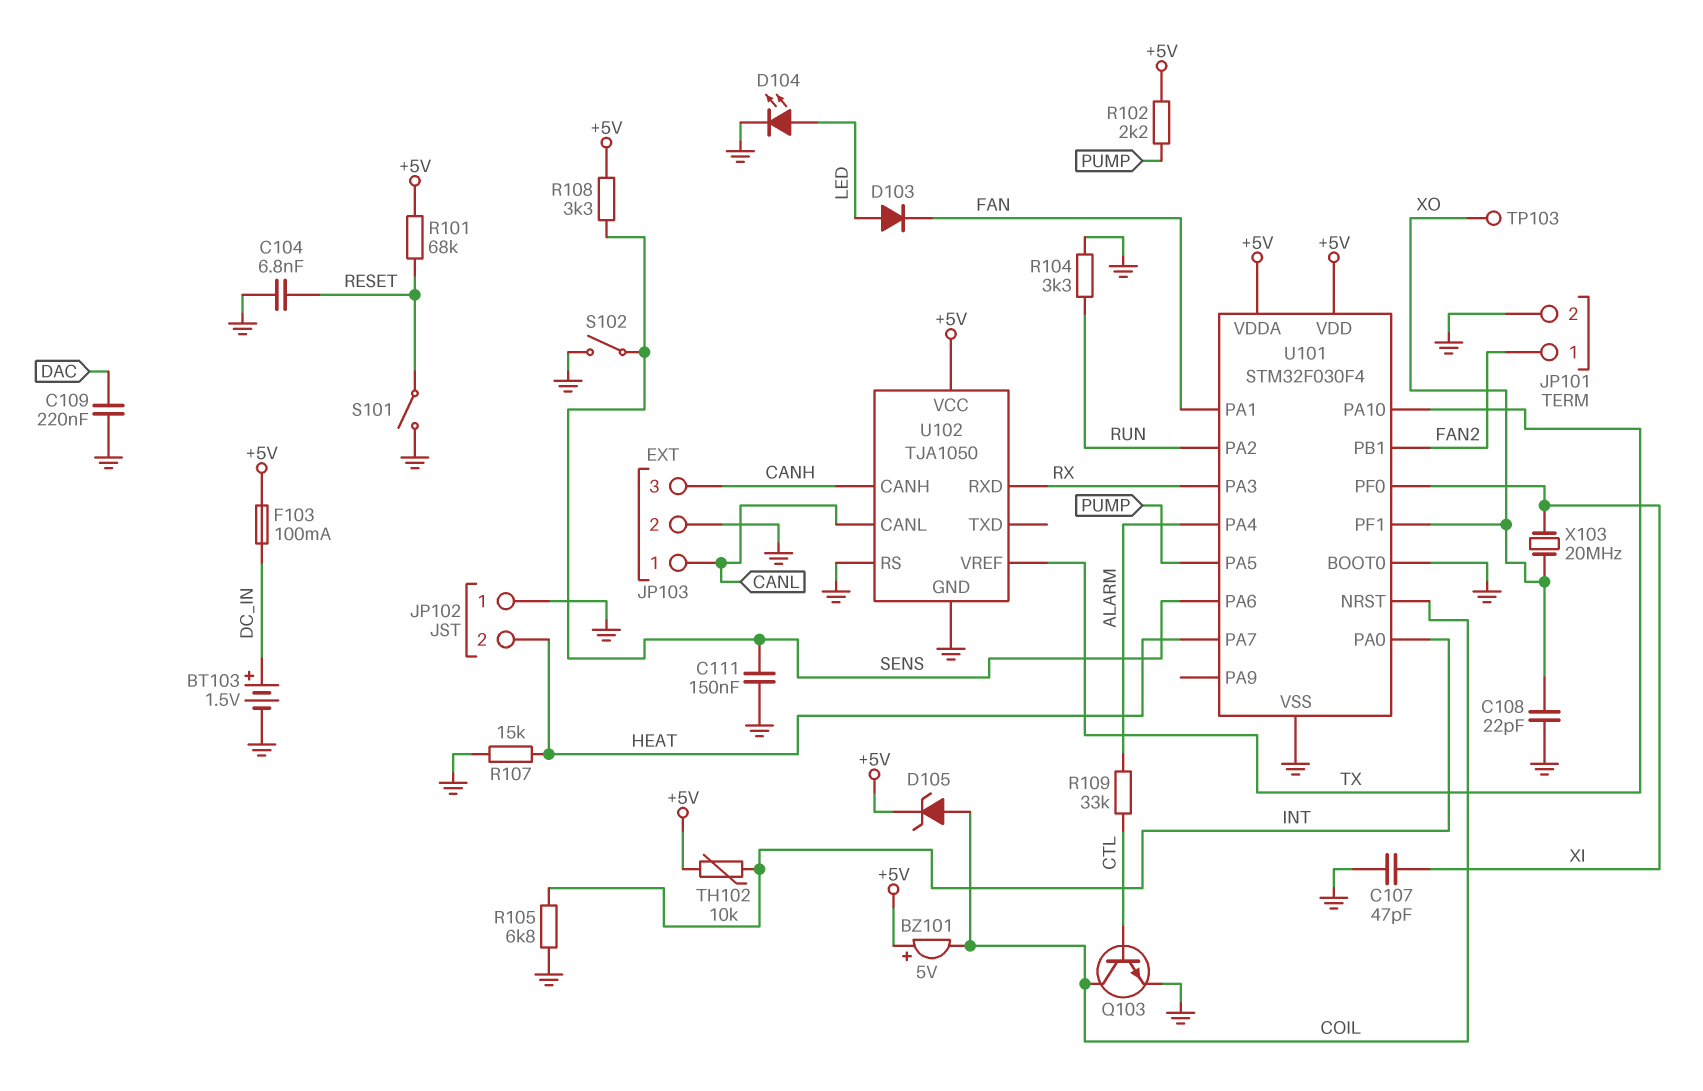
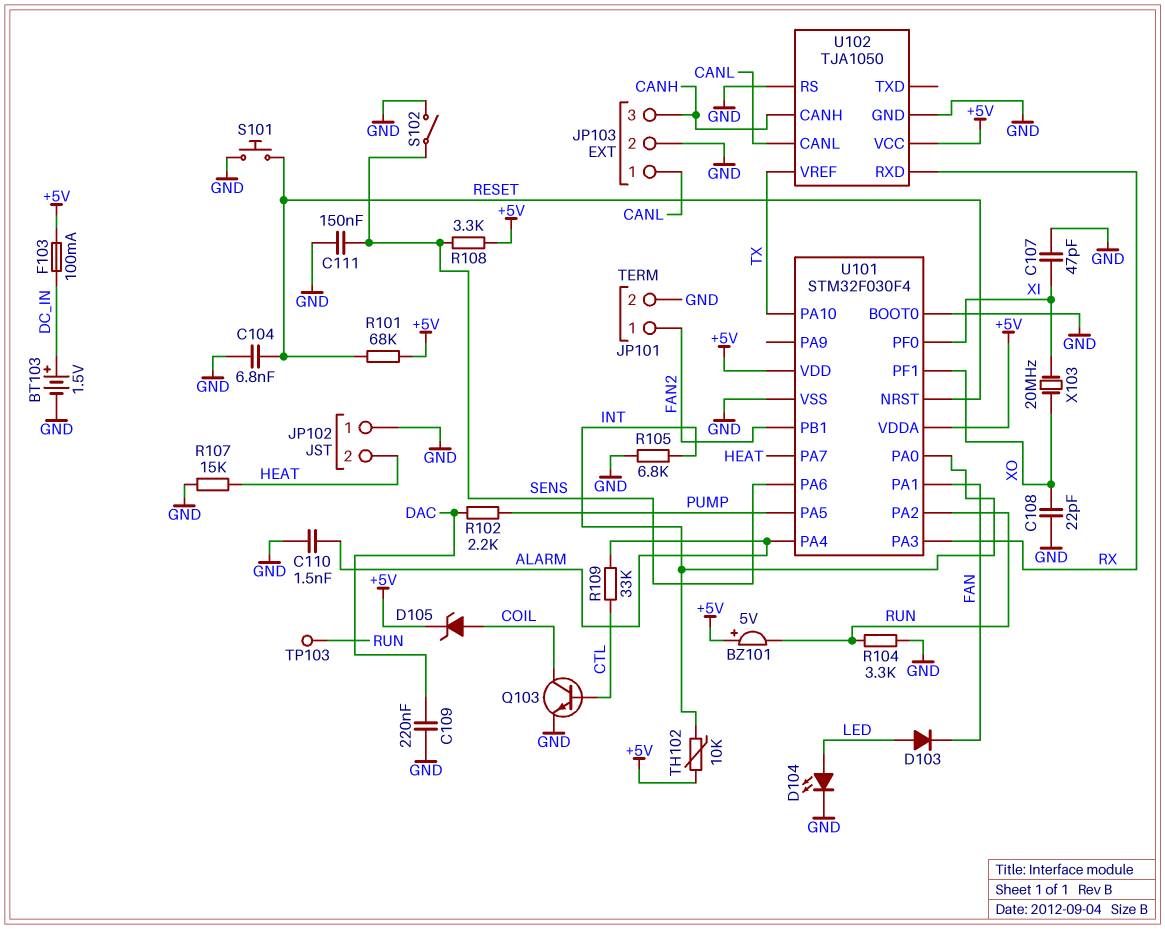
BZ101: buzzer 5V (plus +5V, minus COIL) -> buzzer 5V (plus +5V, minus RUN)
C110: none -> 1.5nF (ALARM, GND)
R102: 2.2k (+5V, PUMP) -> 2.2k (DAC, PUMP)
S101: switch (GND, RESET) -> button (GND, RESET)
TP103: test point (XO) -> test point (RUN)
U101 pin NRST: COIL -> RESET

